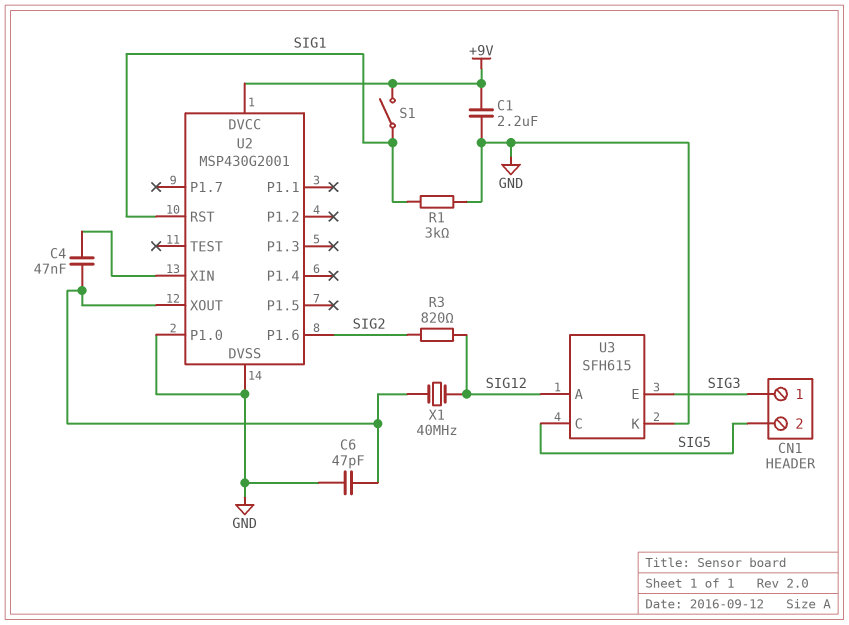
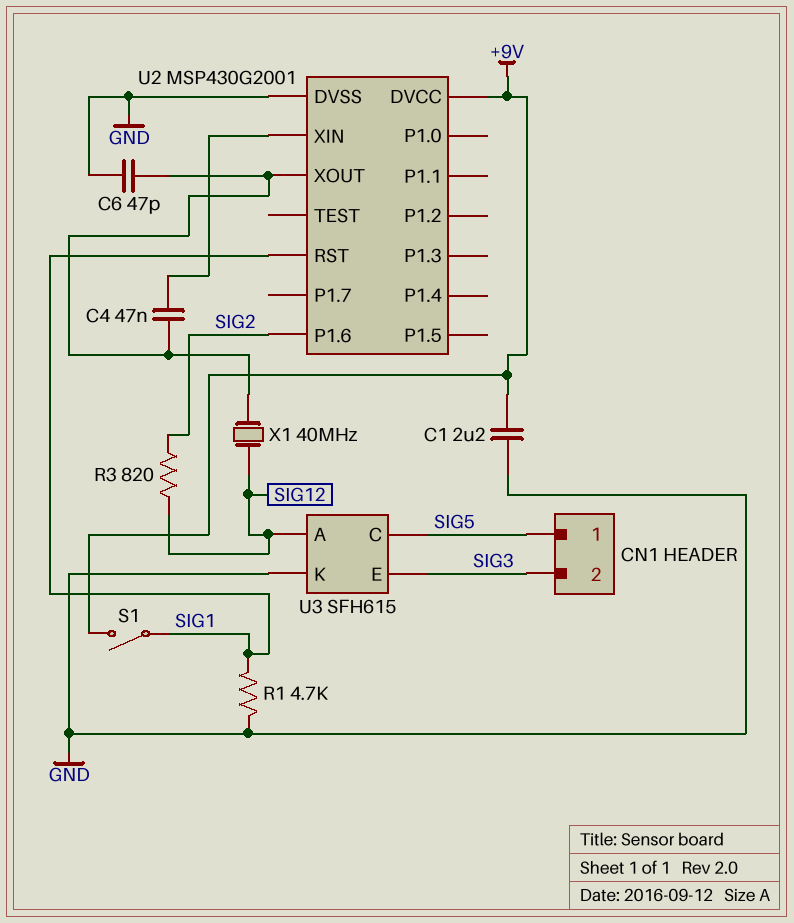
CN1 pin 1: SIG3 -> SIG5
CN1 pin 2: SIG5 -> SIG3
R1: 3k (GND, SIG1) -> 4.7k (GND, SIG1)
U2 pin P1.0: GND -> none

